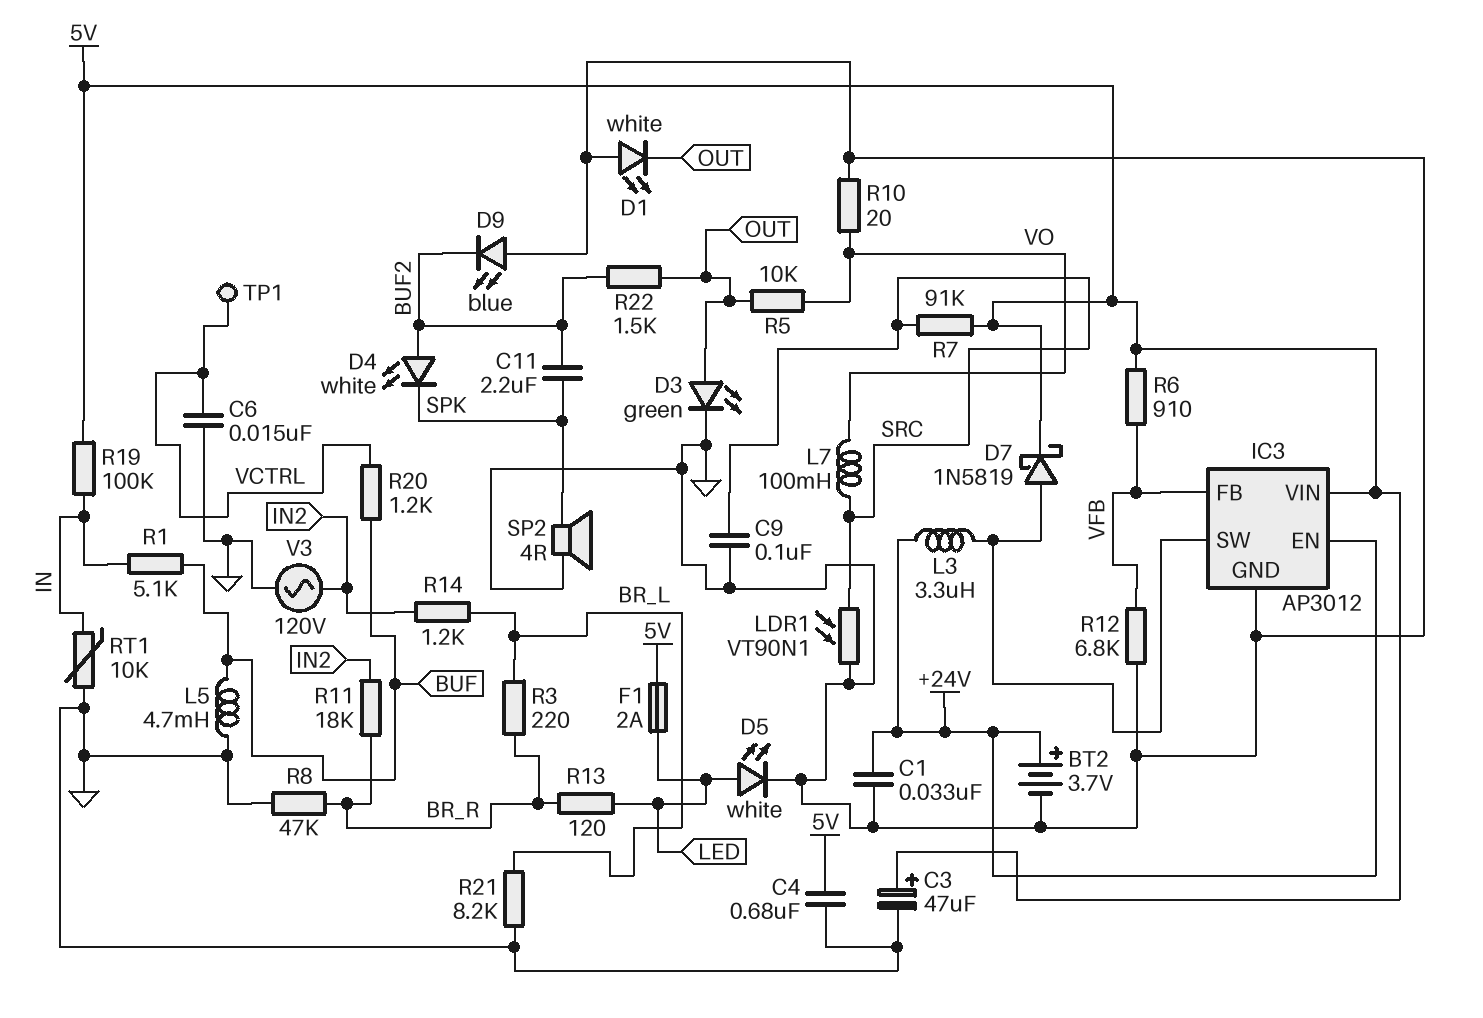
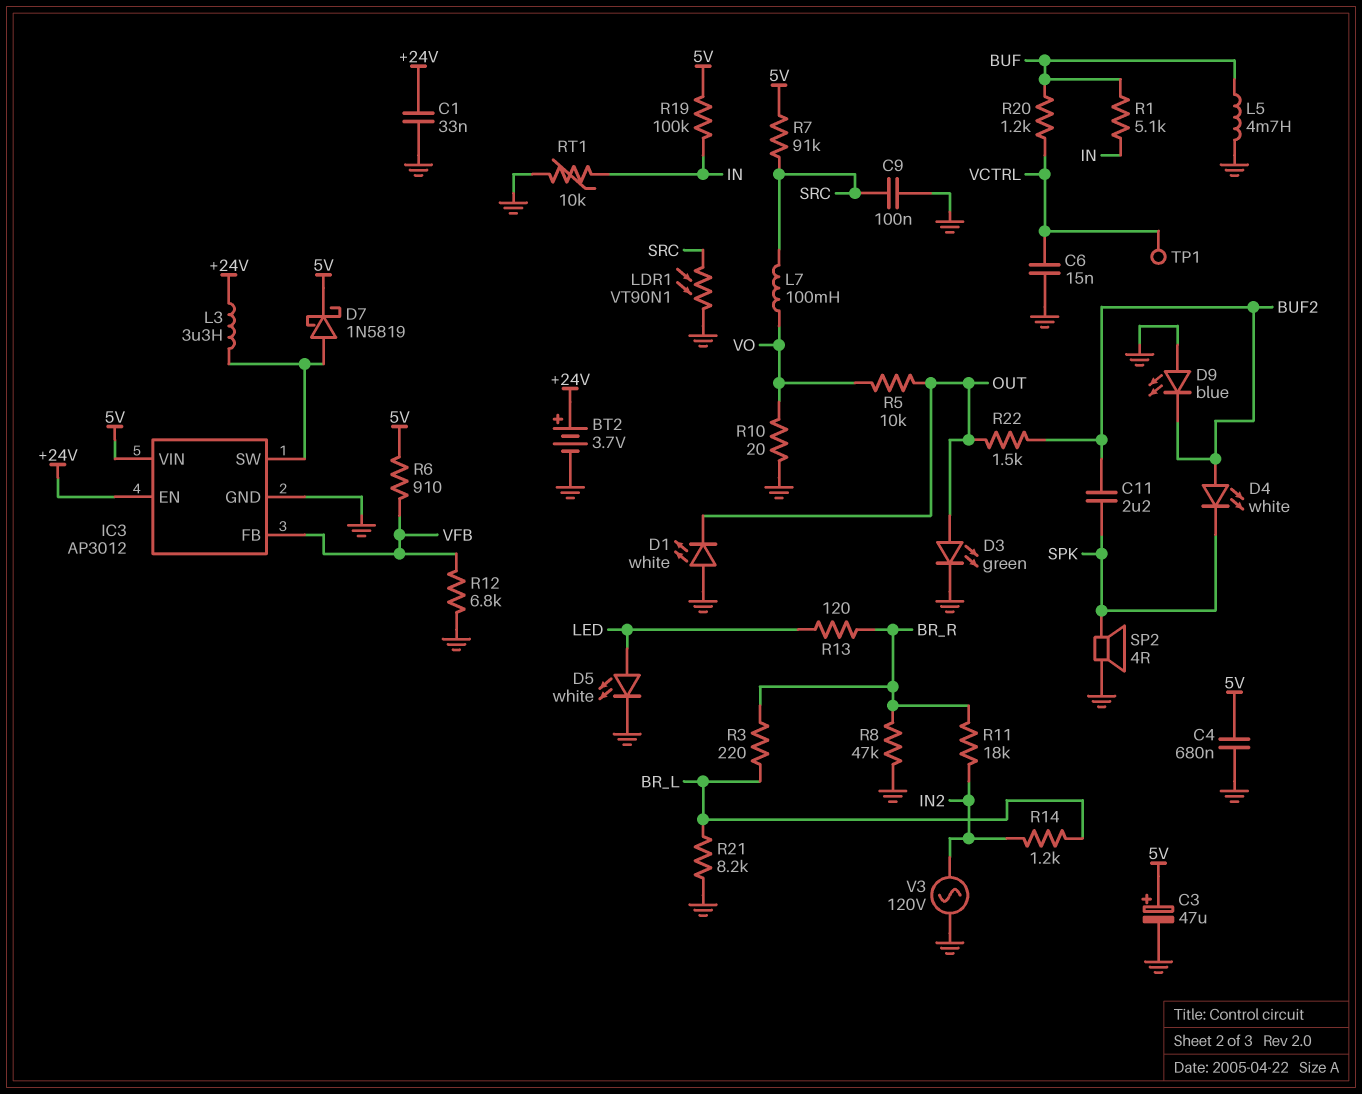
F1: 2A (5V, LED) -> none

